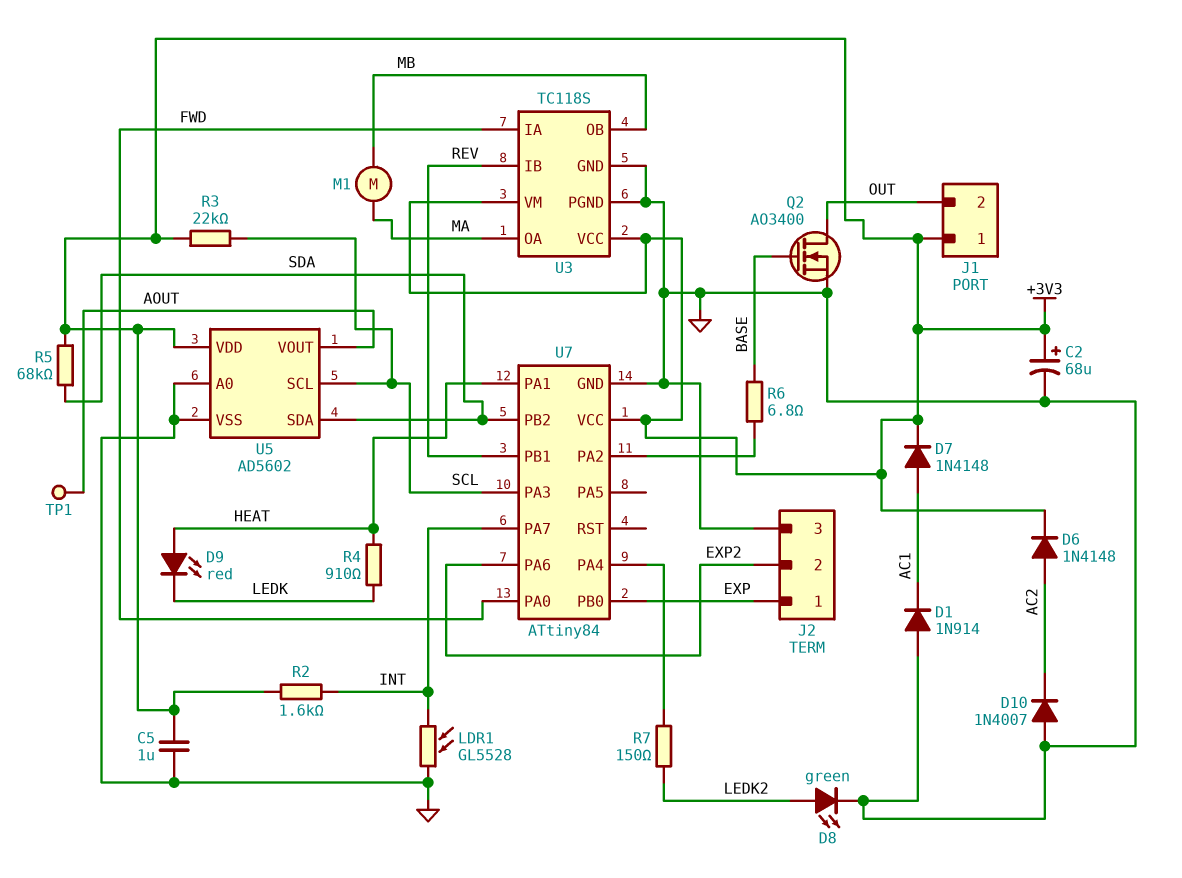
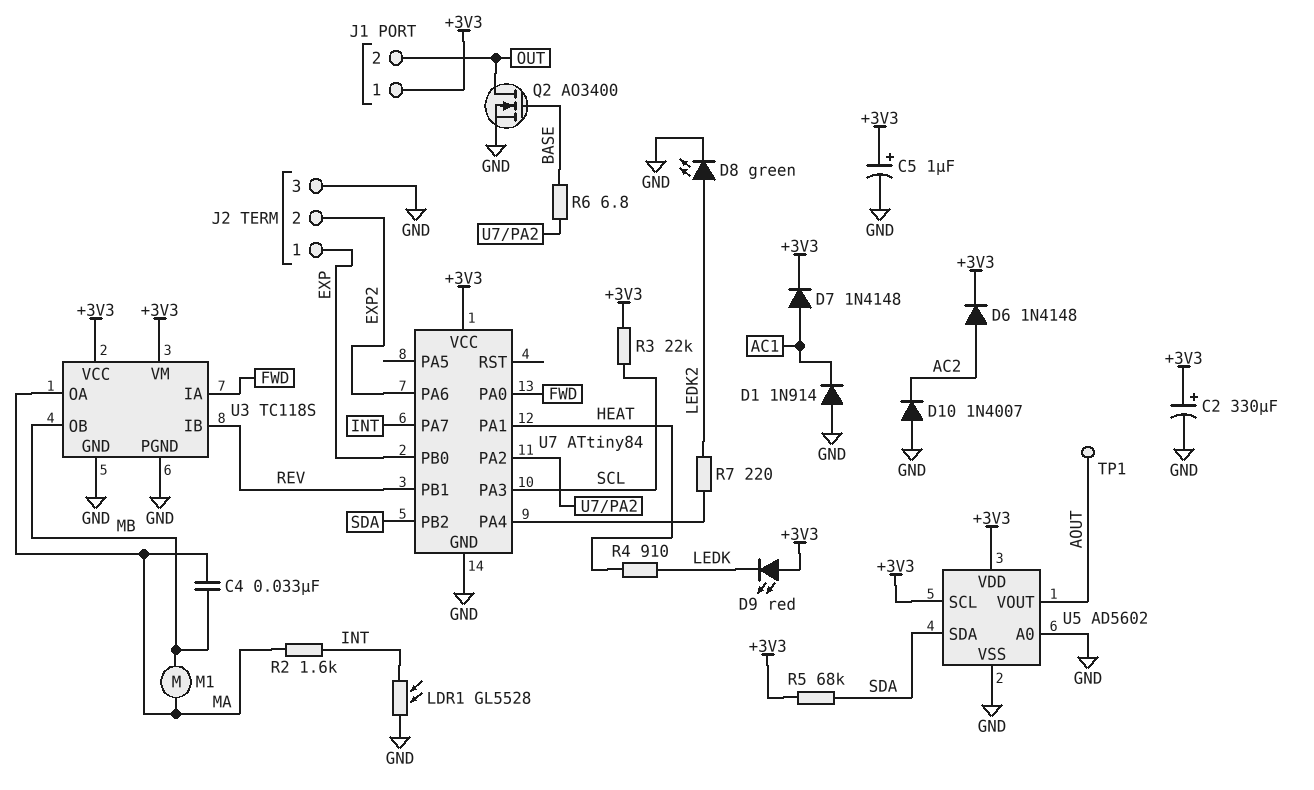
C2: 68uF (plus +3V3, minus GND) -> 330uF (plus +3V3, minus GND)
C4: none -> 33nF (MA, MB)
C5: 1uF (+3V3, GND) -> 1uF (plus +3V3, minus GND)
D9: LED red (A HEAT, K LEDK) -> LED red (A +3V3, K LEDK)
R2: 1.6k (+3V3, INT) -> 1.6k (INT, MA)
R7: 150 (LEDK2, U7/PA4) -> 220 (LEDK2, U7/PA4)
U5 pin SCL: SCL -> +3V3

